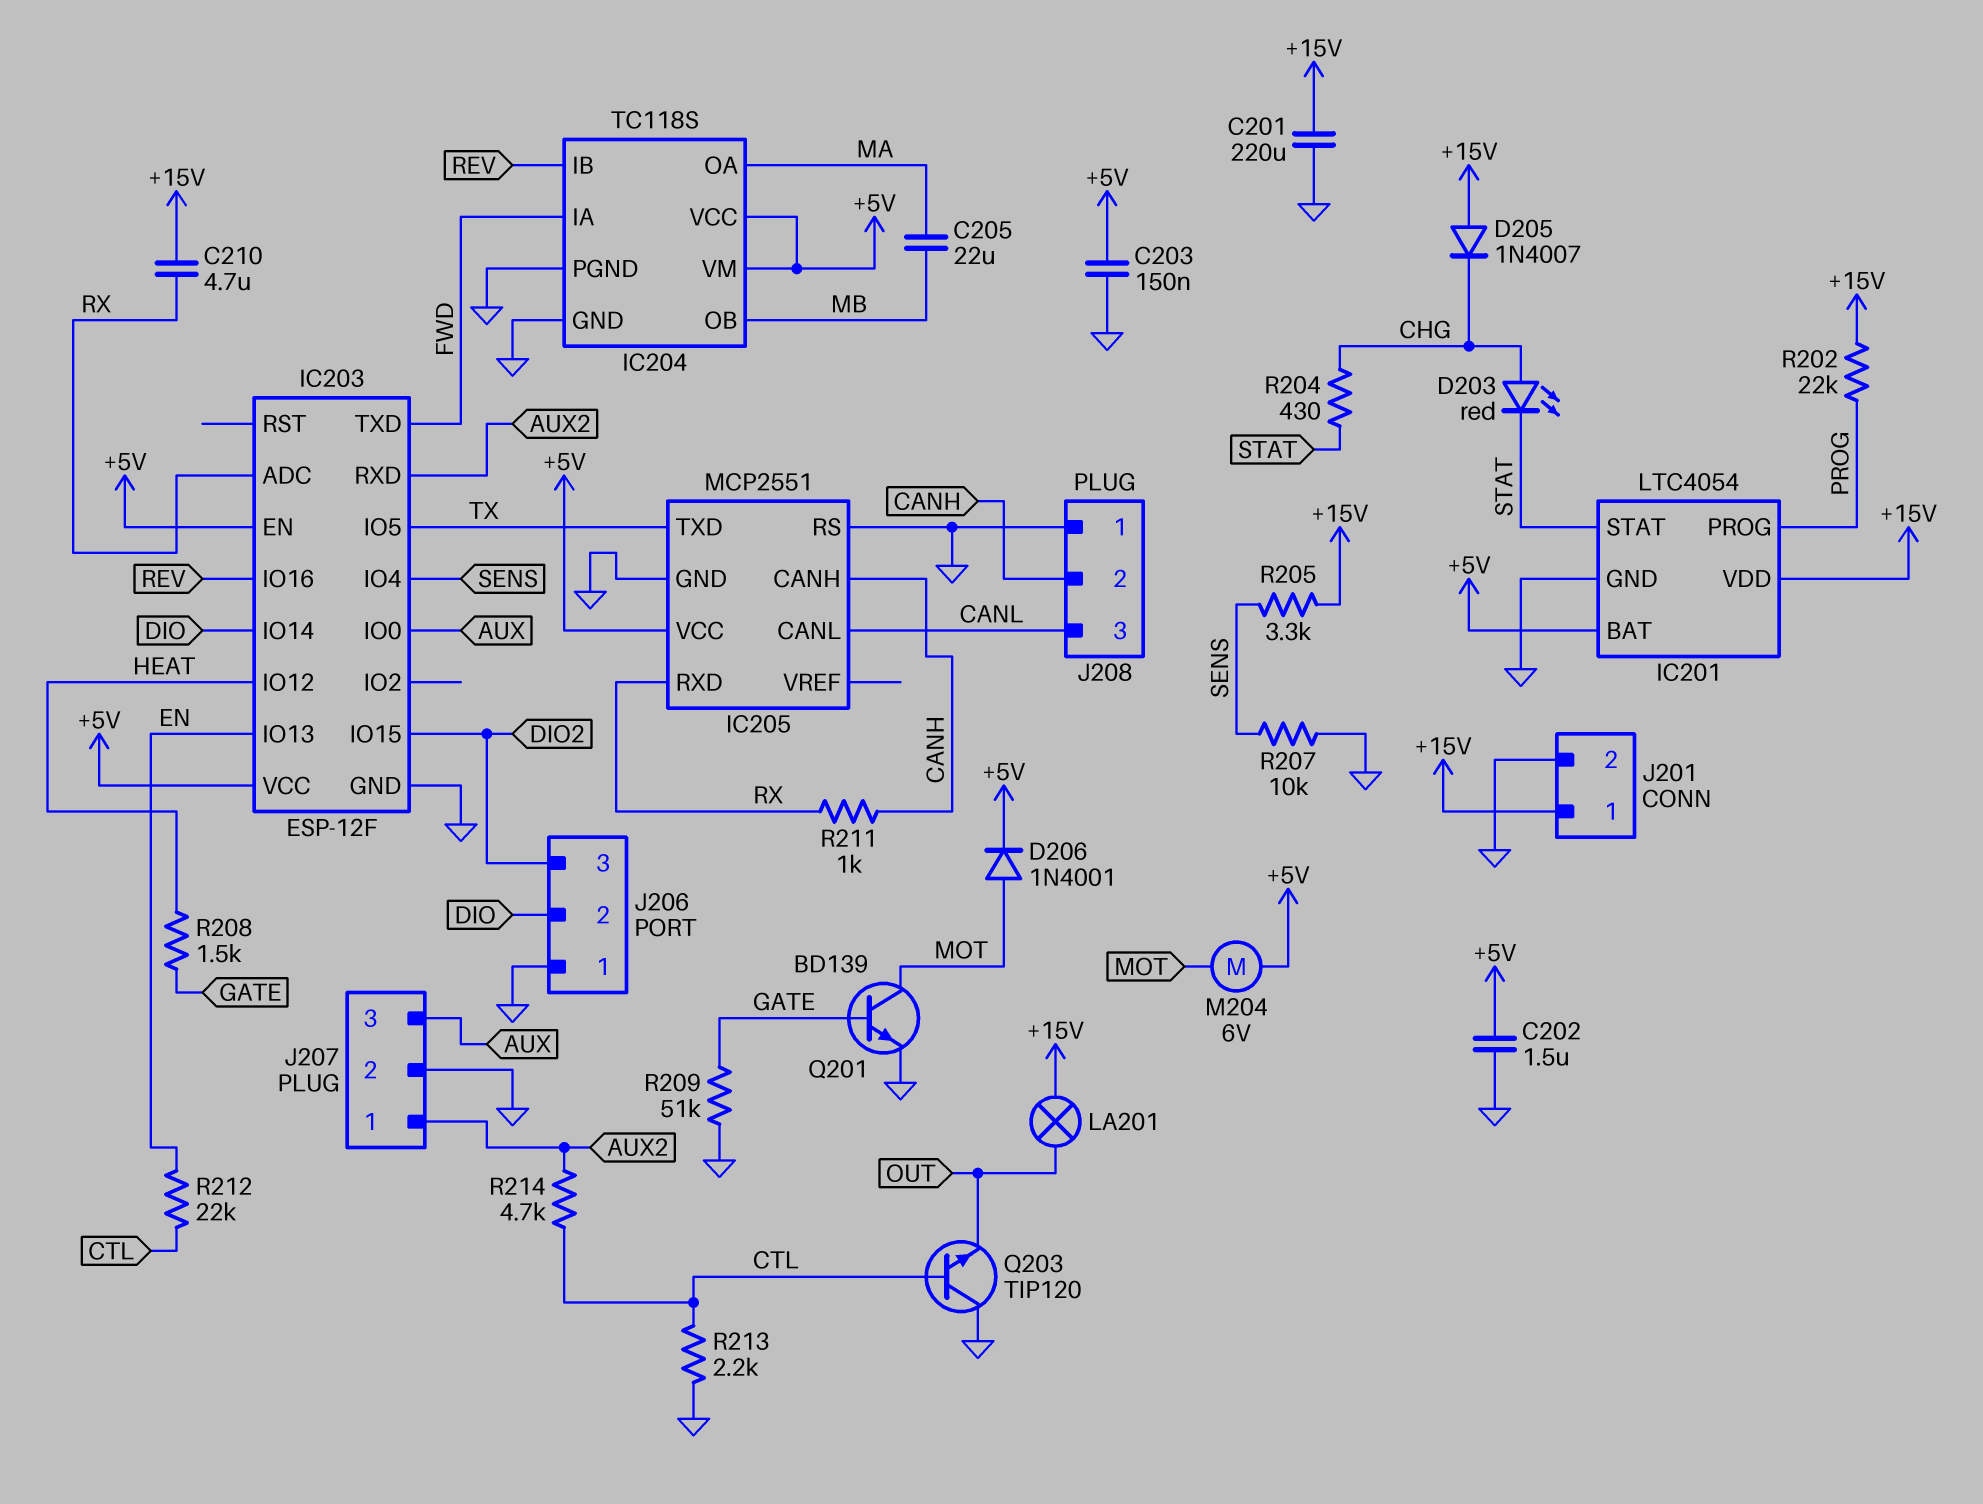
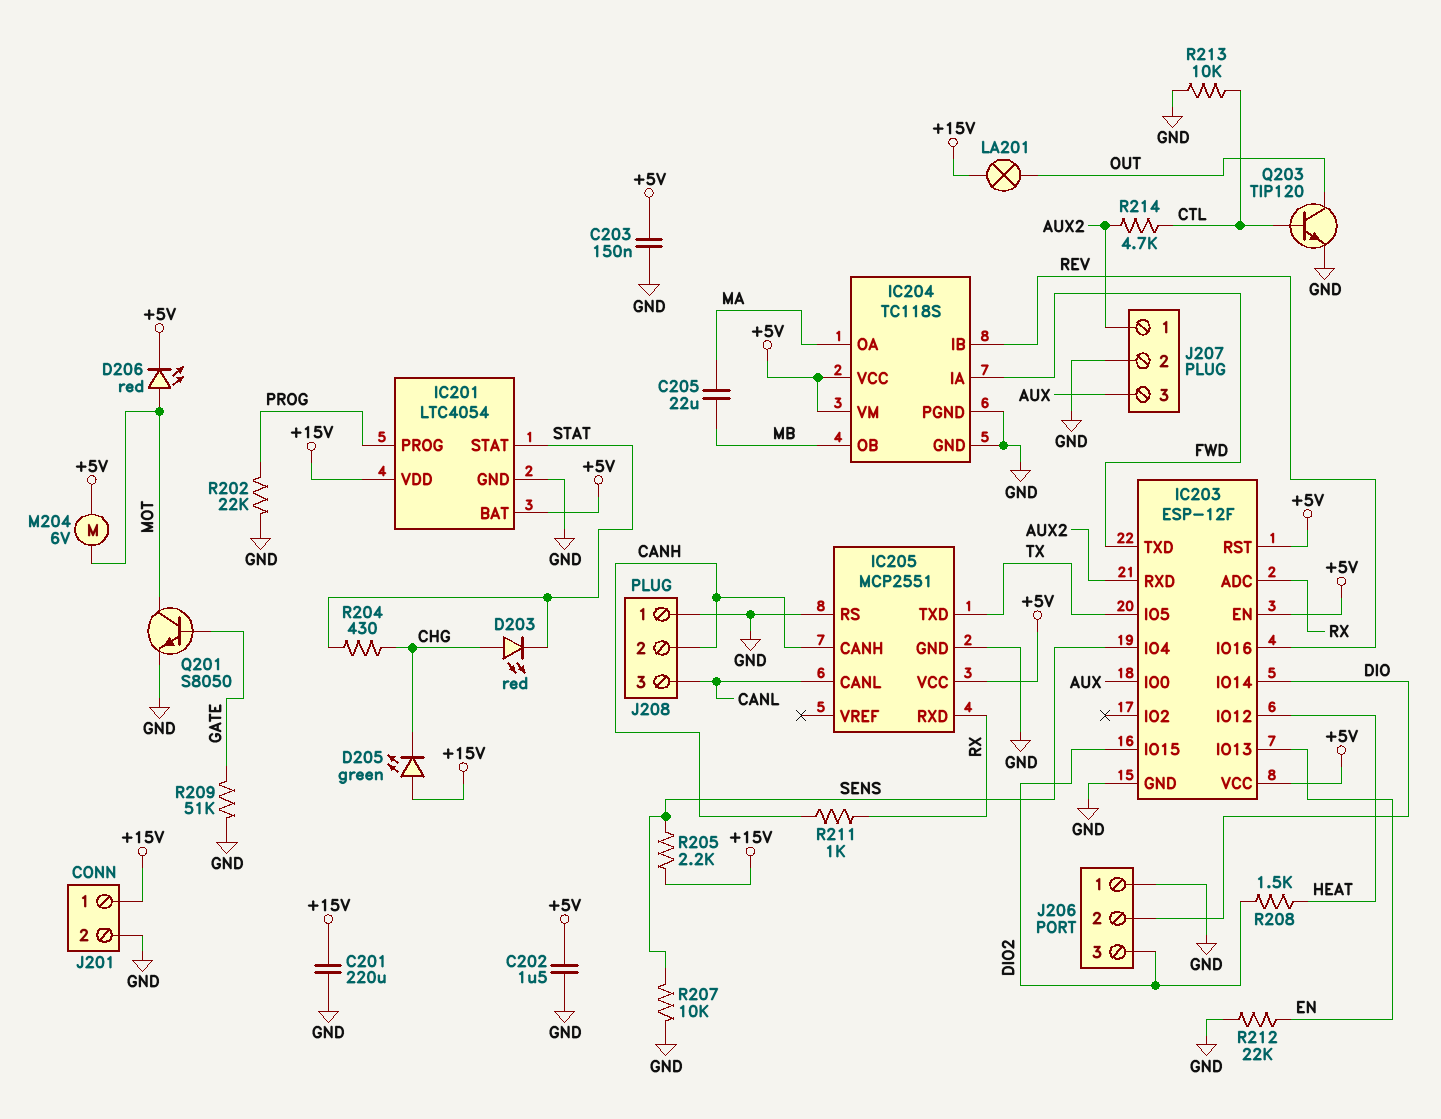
C210: 4.7uF (+15V, RX) -> none
D205: diode 1N4007 (A +15V, K CHG) -> LED green (A +15V, K CHG)
D206: diode 1N4001 (A MOT, K +5V) -> LED red (A MOT, K +5V)
IC203 pin RST: none -> +5V
Q201: NPN BD139 (B GATE, C MOT, E GND) -> NPN S8050 (B GATE, C MOT, E GND)
Q203: NPN TIP120 (B CTL, C GND, E OUT) -> NPN TIP120 (B CTL, C OUT, E GND)
R202: 22k (+15V, PROG) -> 22k (GND, PROG)
R205: 3.3k (+15V, SENS) -> 2.2k (+15V, SENS)
R208: 1.5k (GATE, HEAT) -> 1.5k (DIO2, HEAT)
R212: 22k (CTL, EN) -> 22k (EN, GND)
R213: 2.2k (CTL, GND) -> 10k (CTL, GND)

